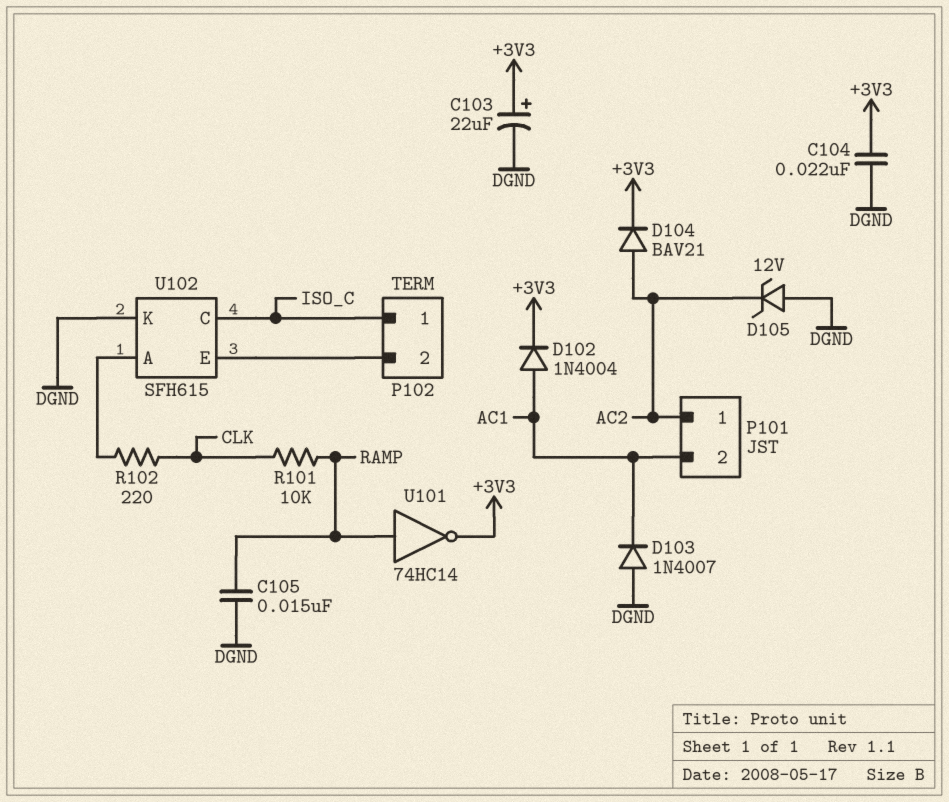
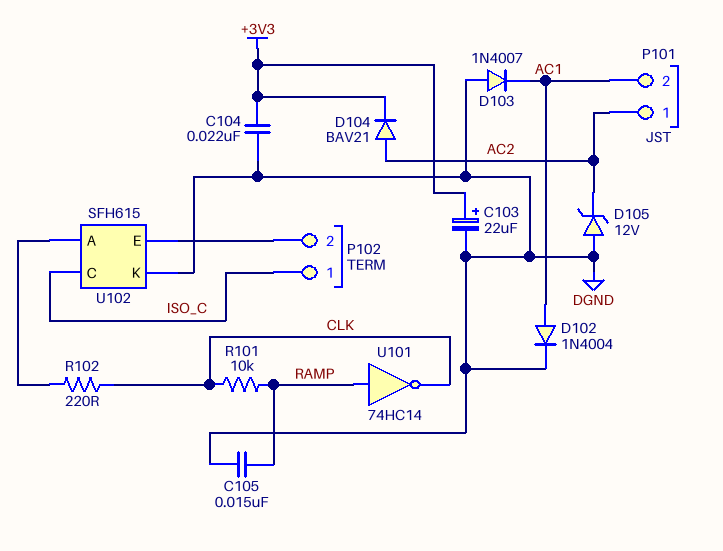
D102: diode 1N4004 (A AC1, K +3V3) -> diode 1N4004 (A AC1, K DGND)
U101: NOT 74HC14 (in RAMP, out +3V3) -> NOT 74HC14 (in RAMP, out CLK)

